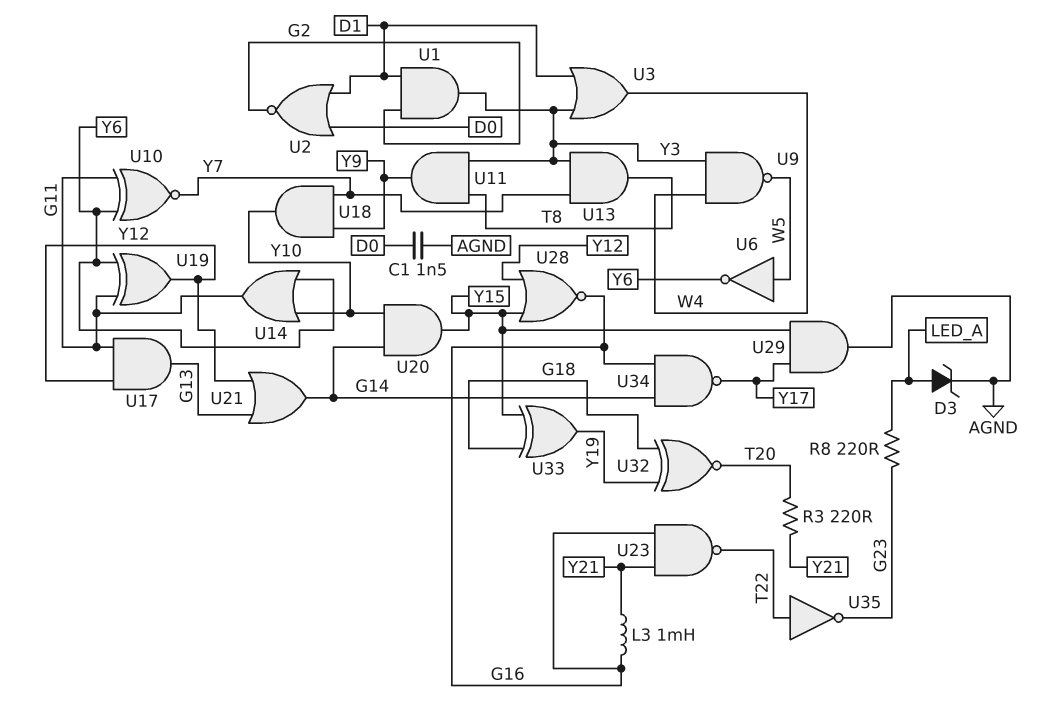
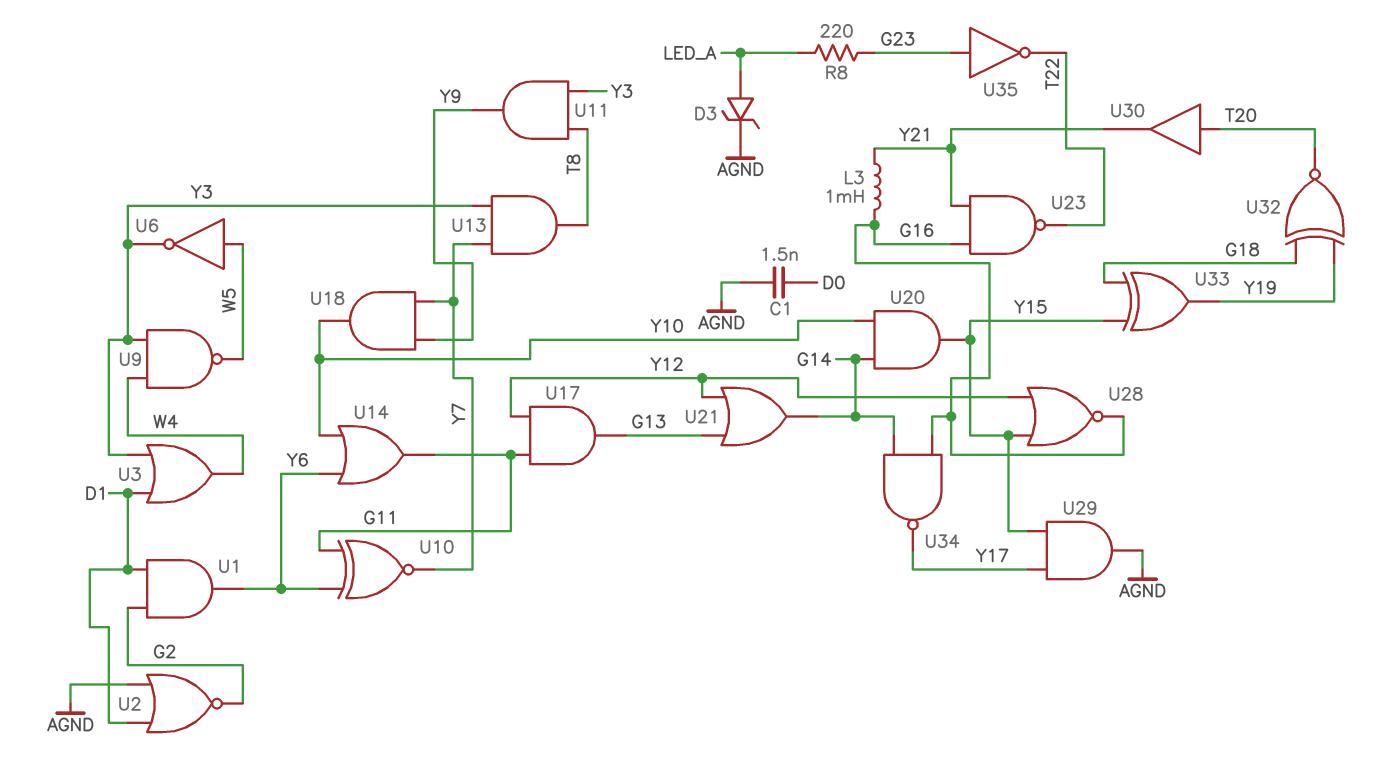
R3: 220 (T20, Y21) -> none
U1: AND (in D1, in G2, out Y3) -> AND (in D1, in G2, out Y6)
U2: NOR (in D0, in D1, out G2) -> NOR (in AGND, in D1, out G2)
U6: NOT (in W5, out Y6) -> NOT (in W5, out Y3)
U19: XOR (in G11, in Y6, out Y12) -> none
U30: none -> buffer (in T20, out Y21)
U35: NOT (in T22, out G23) -> NOT (in G23, out T22)

